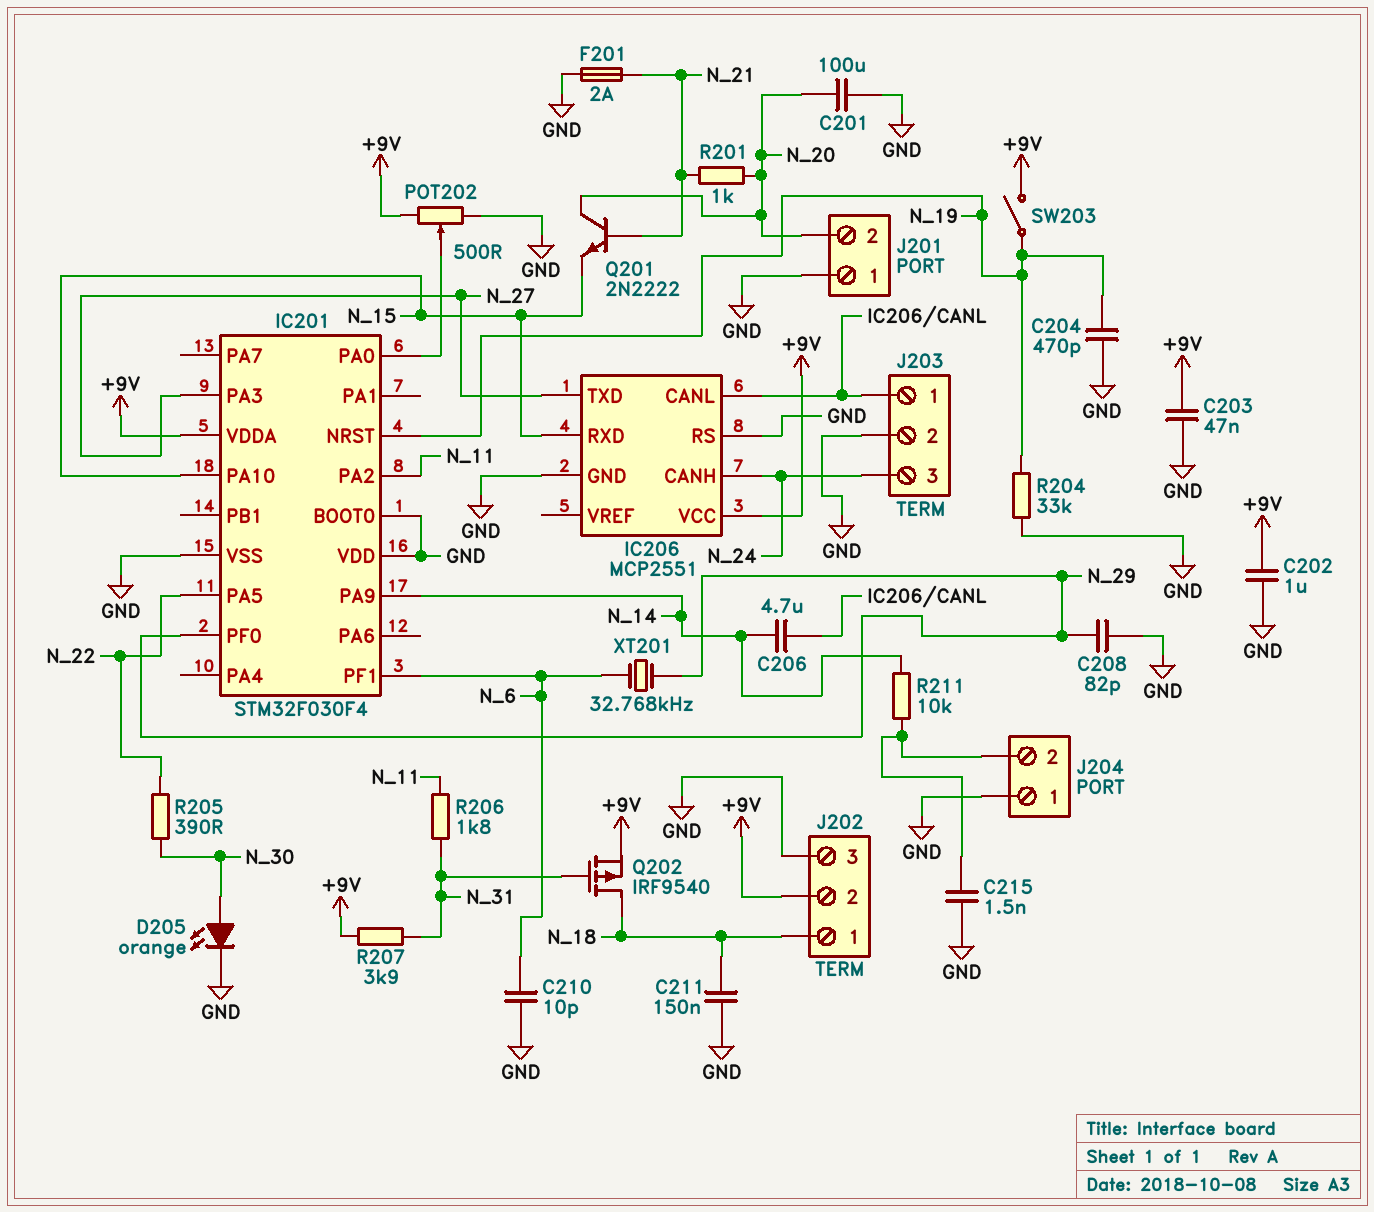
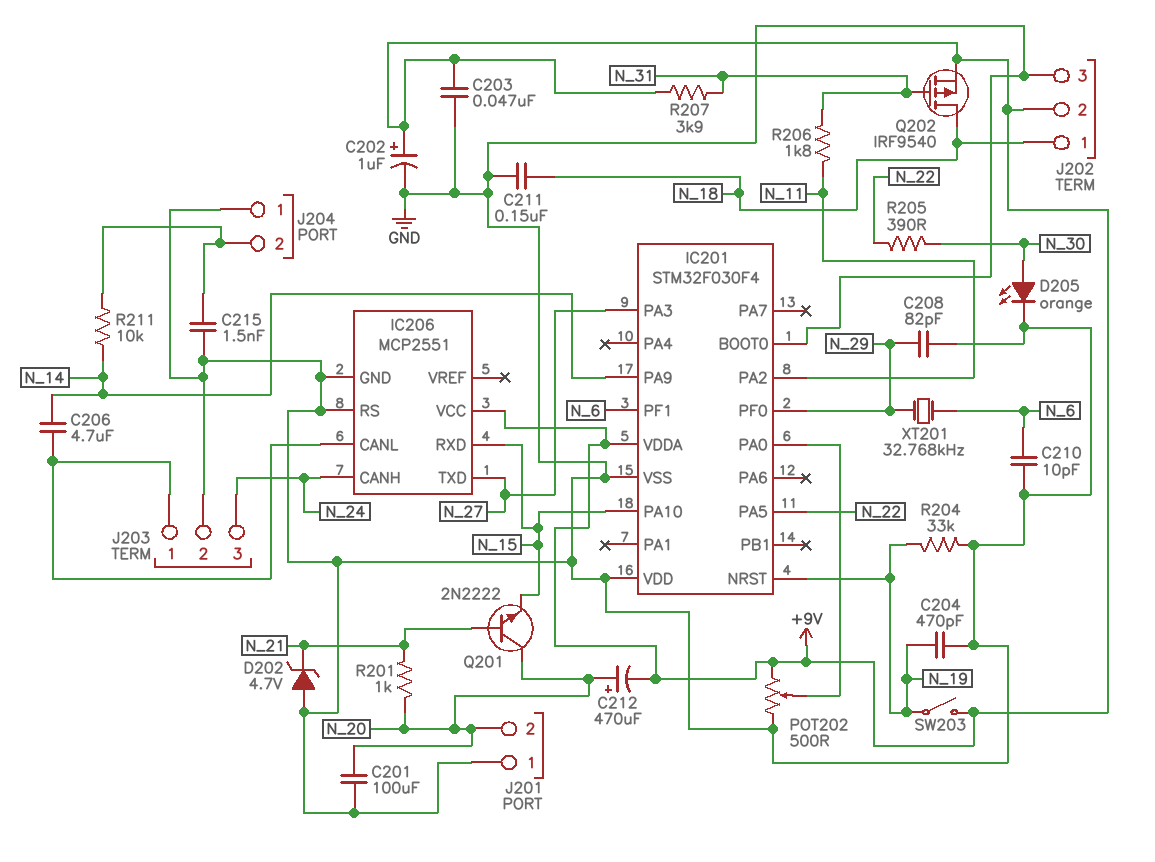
C202: 1uF (+9V, GND) -> 1uF (plus +9V, minus GND)
C212: none -> 470uF (plus N_20, minus +9V)
D202: none -> zener 4.7V (A GND, K N_21)
F201: 2A (GND, N_21) -> none

